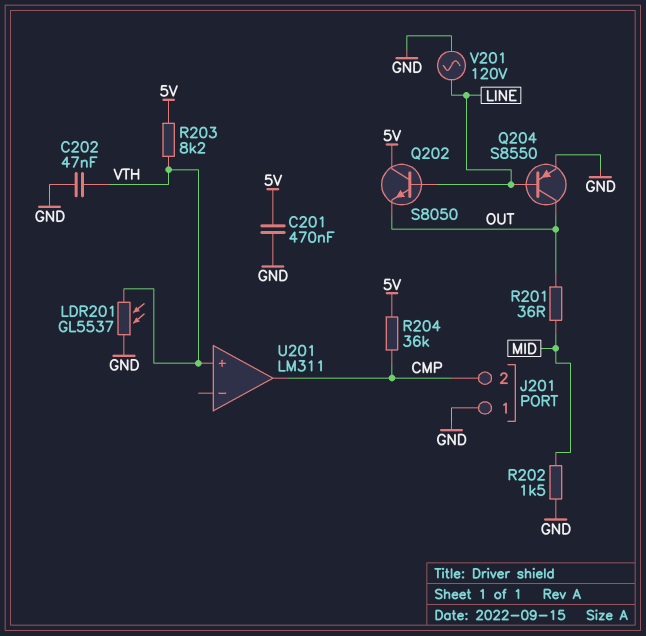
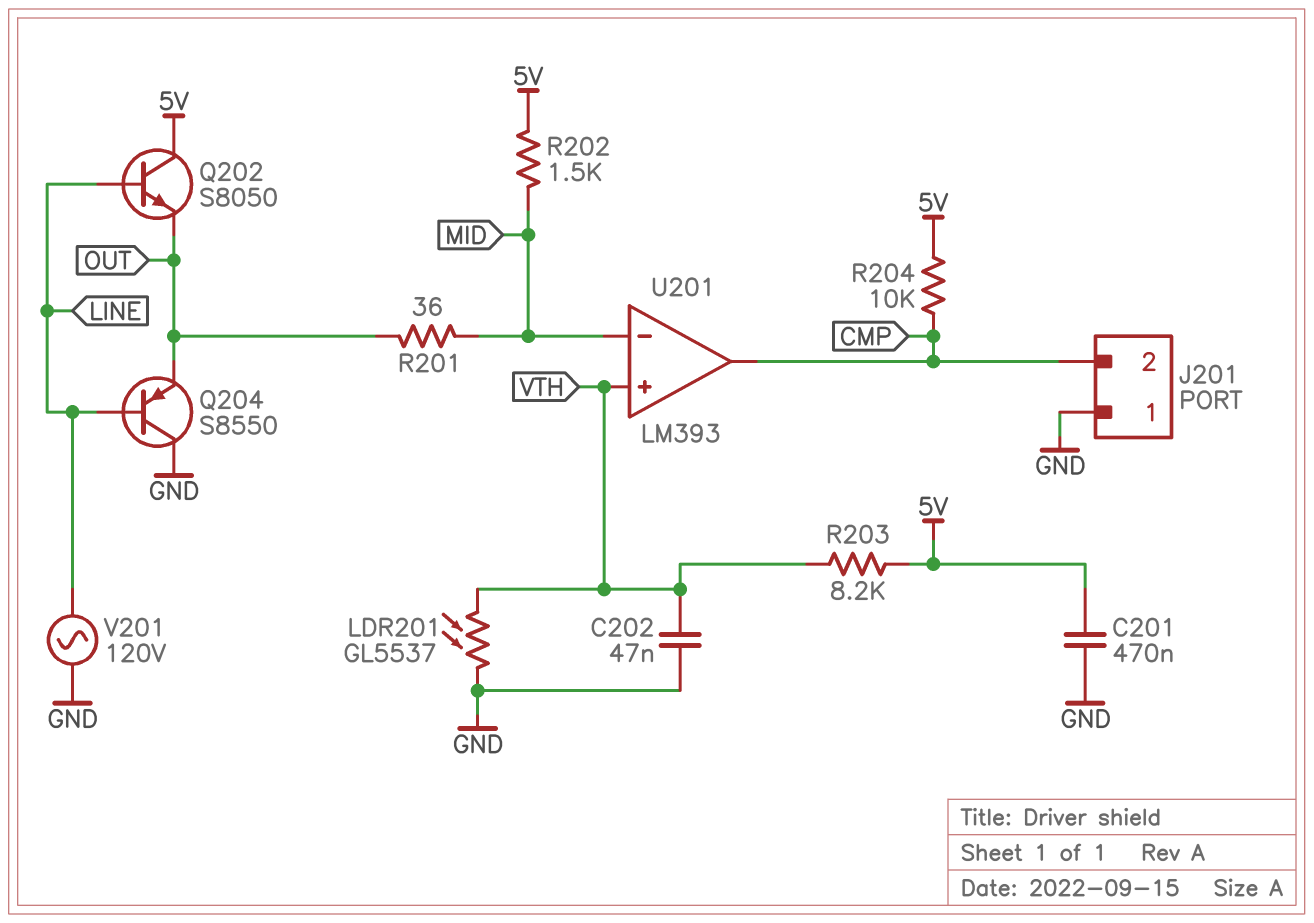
Q204: PNP S8550 (B LINE, C OUT, E GND) -> PNP S8550 (B LINE, C GND, E OUT)
R202: 1.5k (GND, MID) -> 1.5k (5V, MID)
R204: 36k (5V, CMP) -> 10k (5V, CMP)
U201: LM311 -> LM393
U201 pin in-: none -> MID

